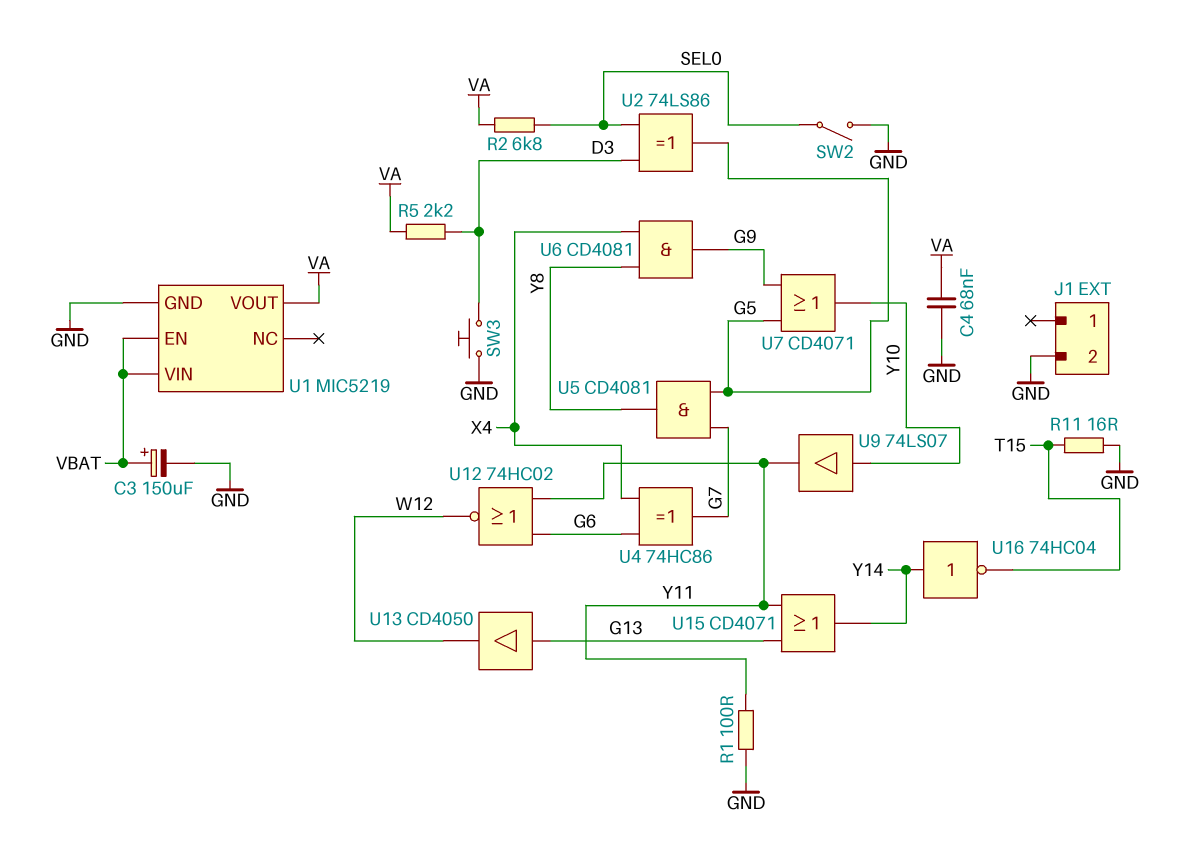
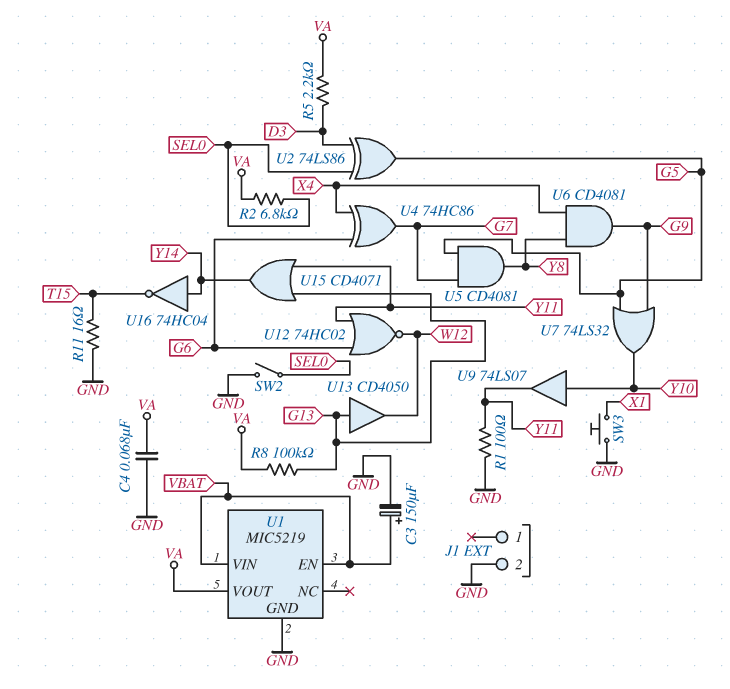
R8: none -> 100k (G13, VA)
SW3: button (D3, GND) -> button (GND, X1)
U7: OR CD4071 (in G5, in G9, out Y10) -> OR 74LS32 (in G5, in G9, out Y10)

